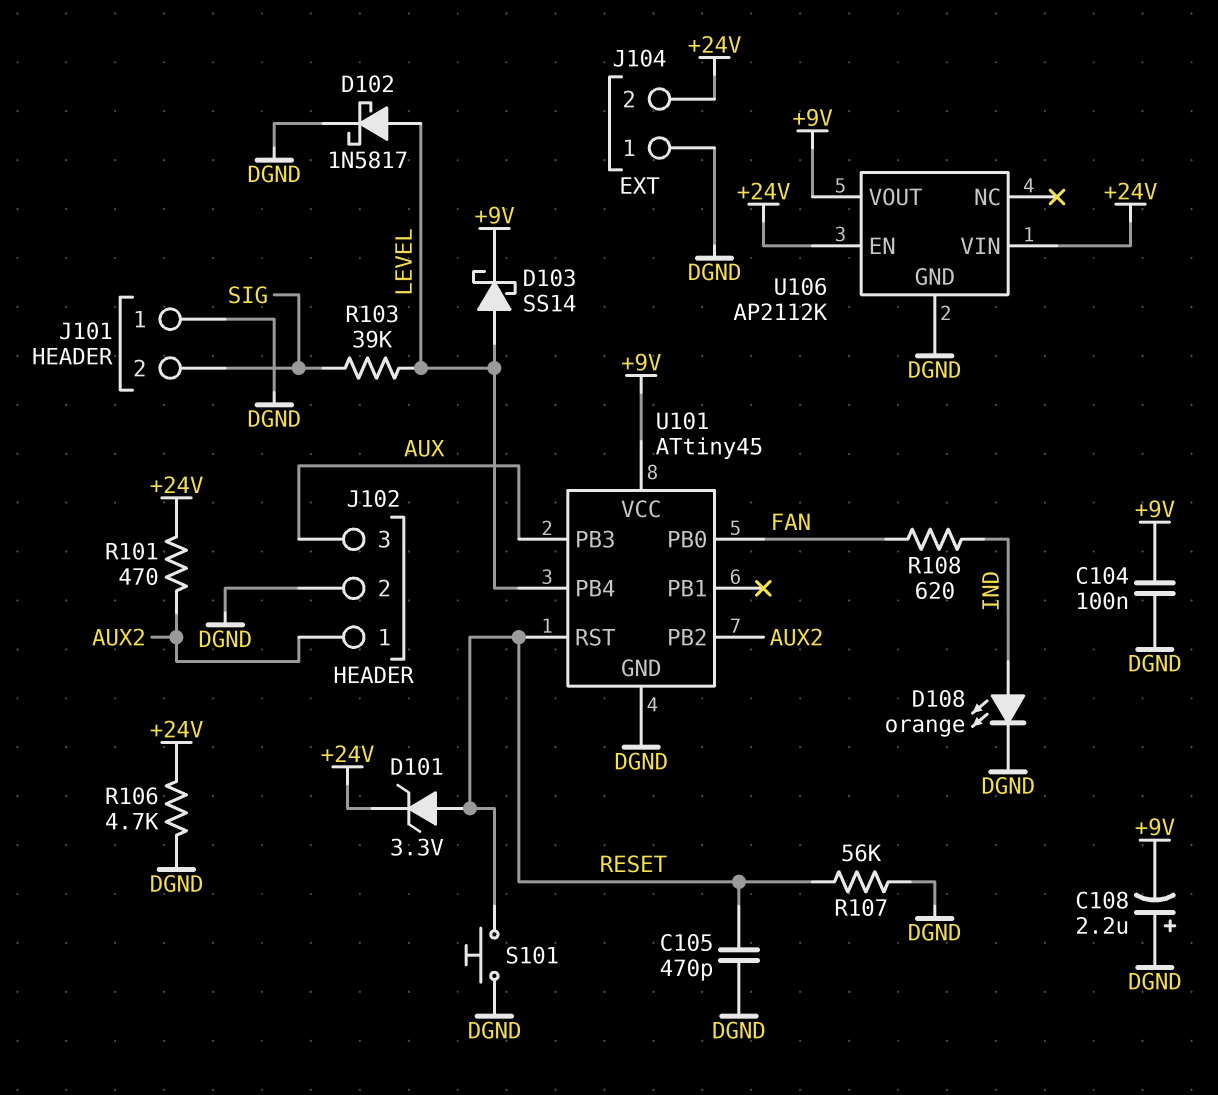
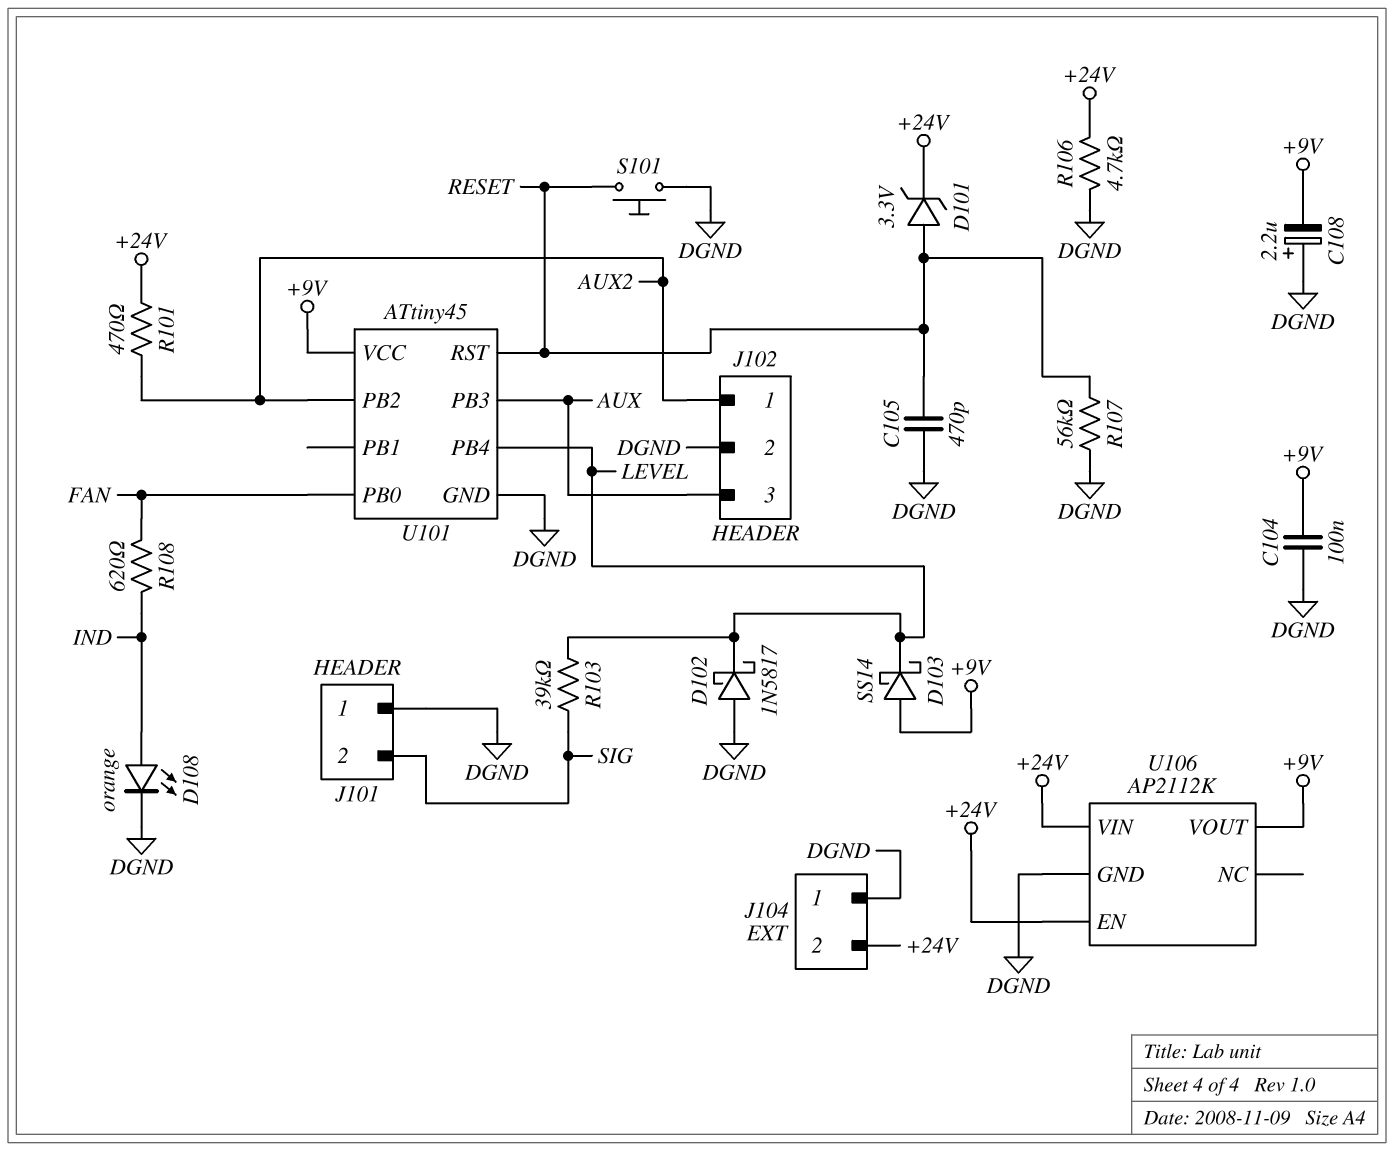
D102: schottky 1N5817 (A LEVEL, K DGND) -> schottky 1N5817 (A DGND, K LEVEL)
D103: schottky SS14 (A LEVEL, K +9V) -> schottky SS14 (A +9V, K LEVEL)

